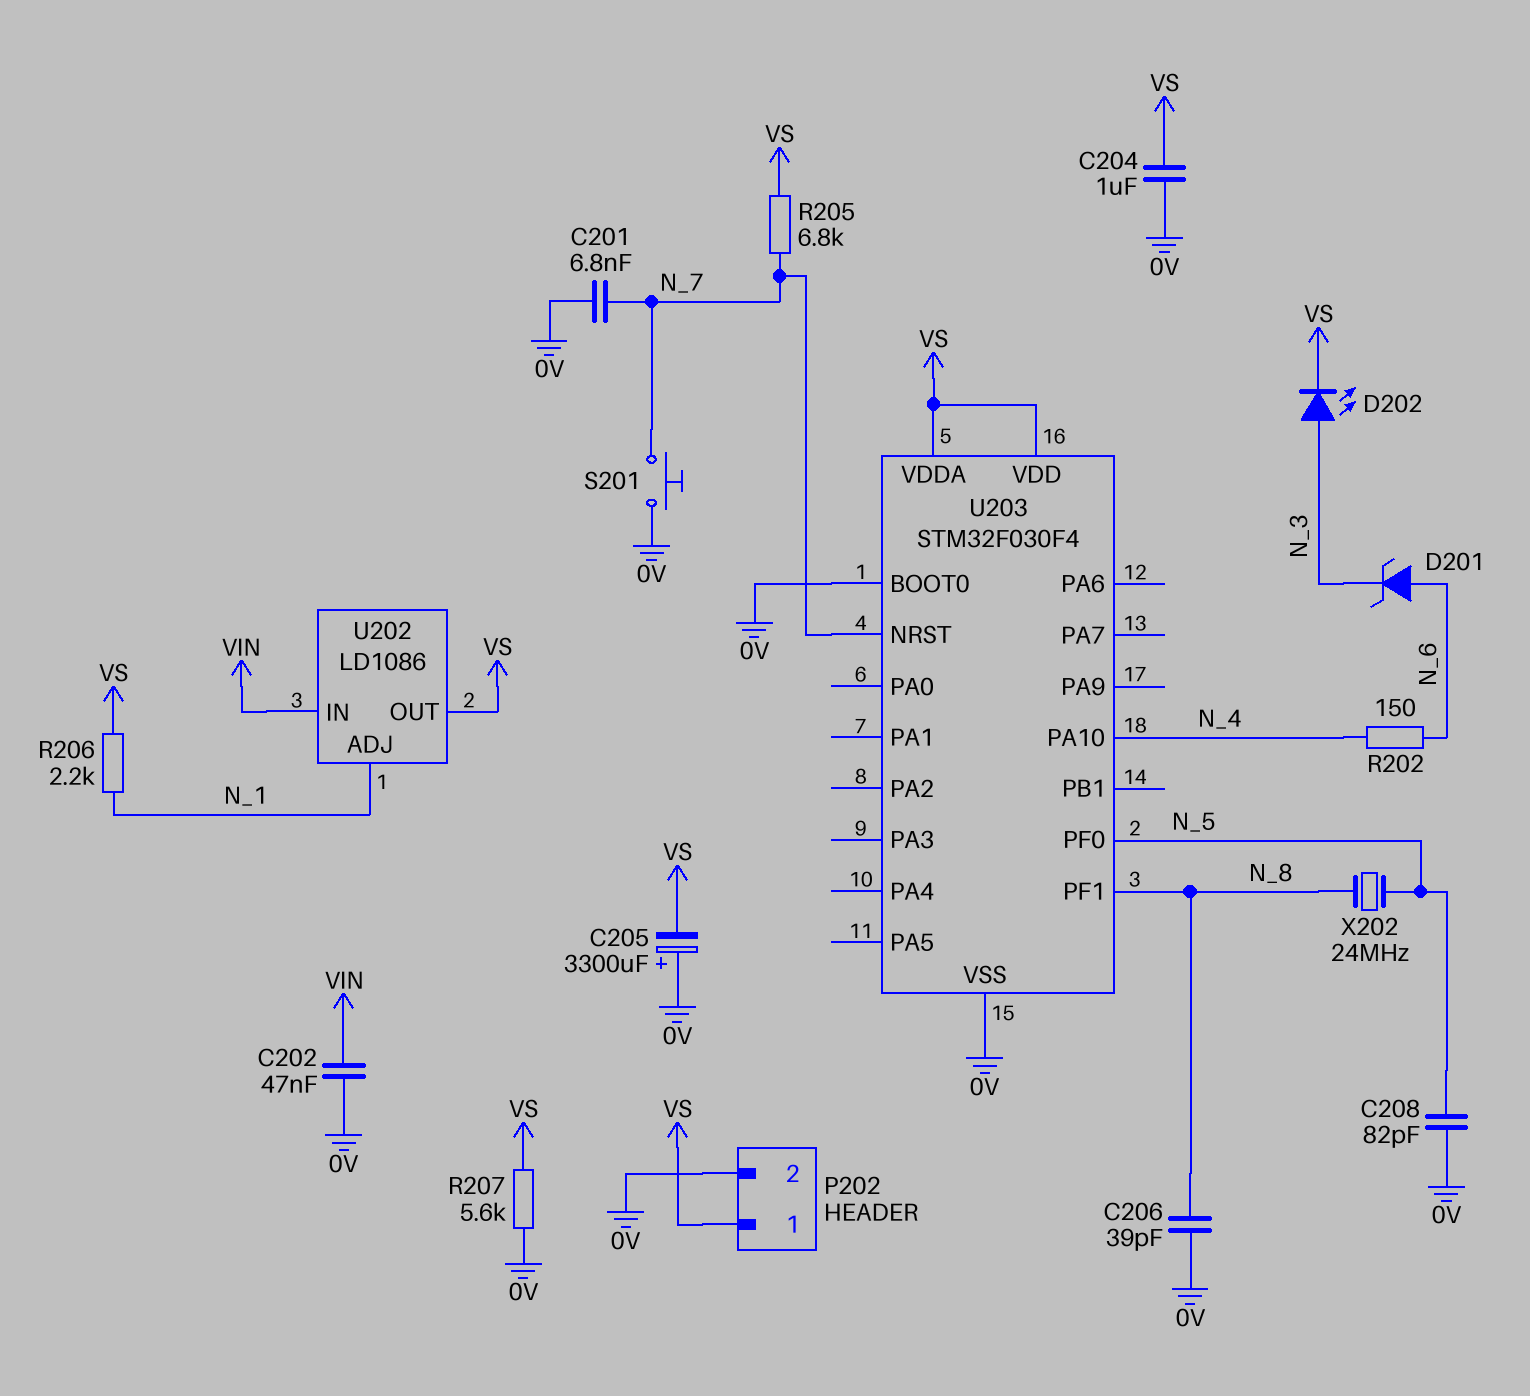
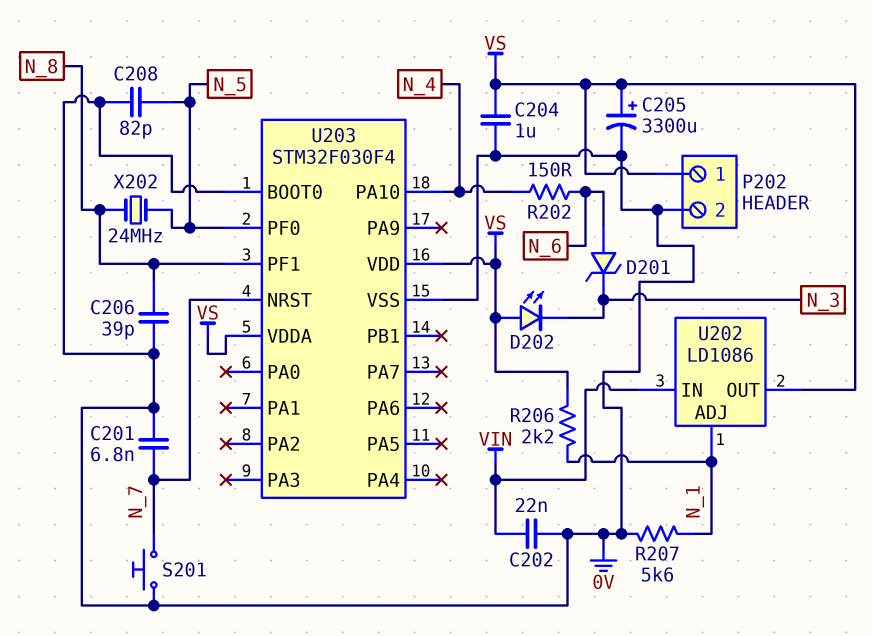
C202: 47nF (0V, VIN) -> 22nF (0V, VIN)
C205: 3300uF (plus 0V, minus VS) -> 3300uF (plus VS, minus 0V)
D202: LED (A N_3, K VS) -> LED (A VS, K N_3)
R205: 6.8k (N_7, VS) -> none
R207: 5.6k (0V, VS) -> 5.6k (0V, N_1)

